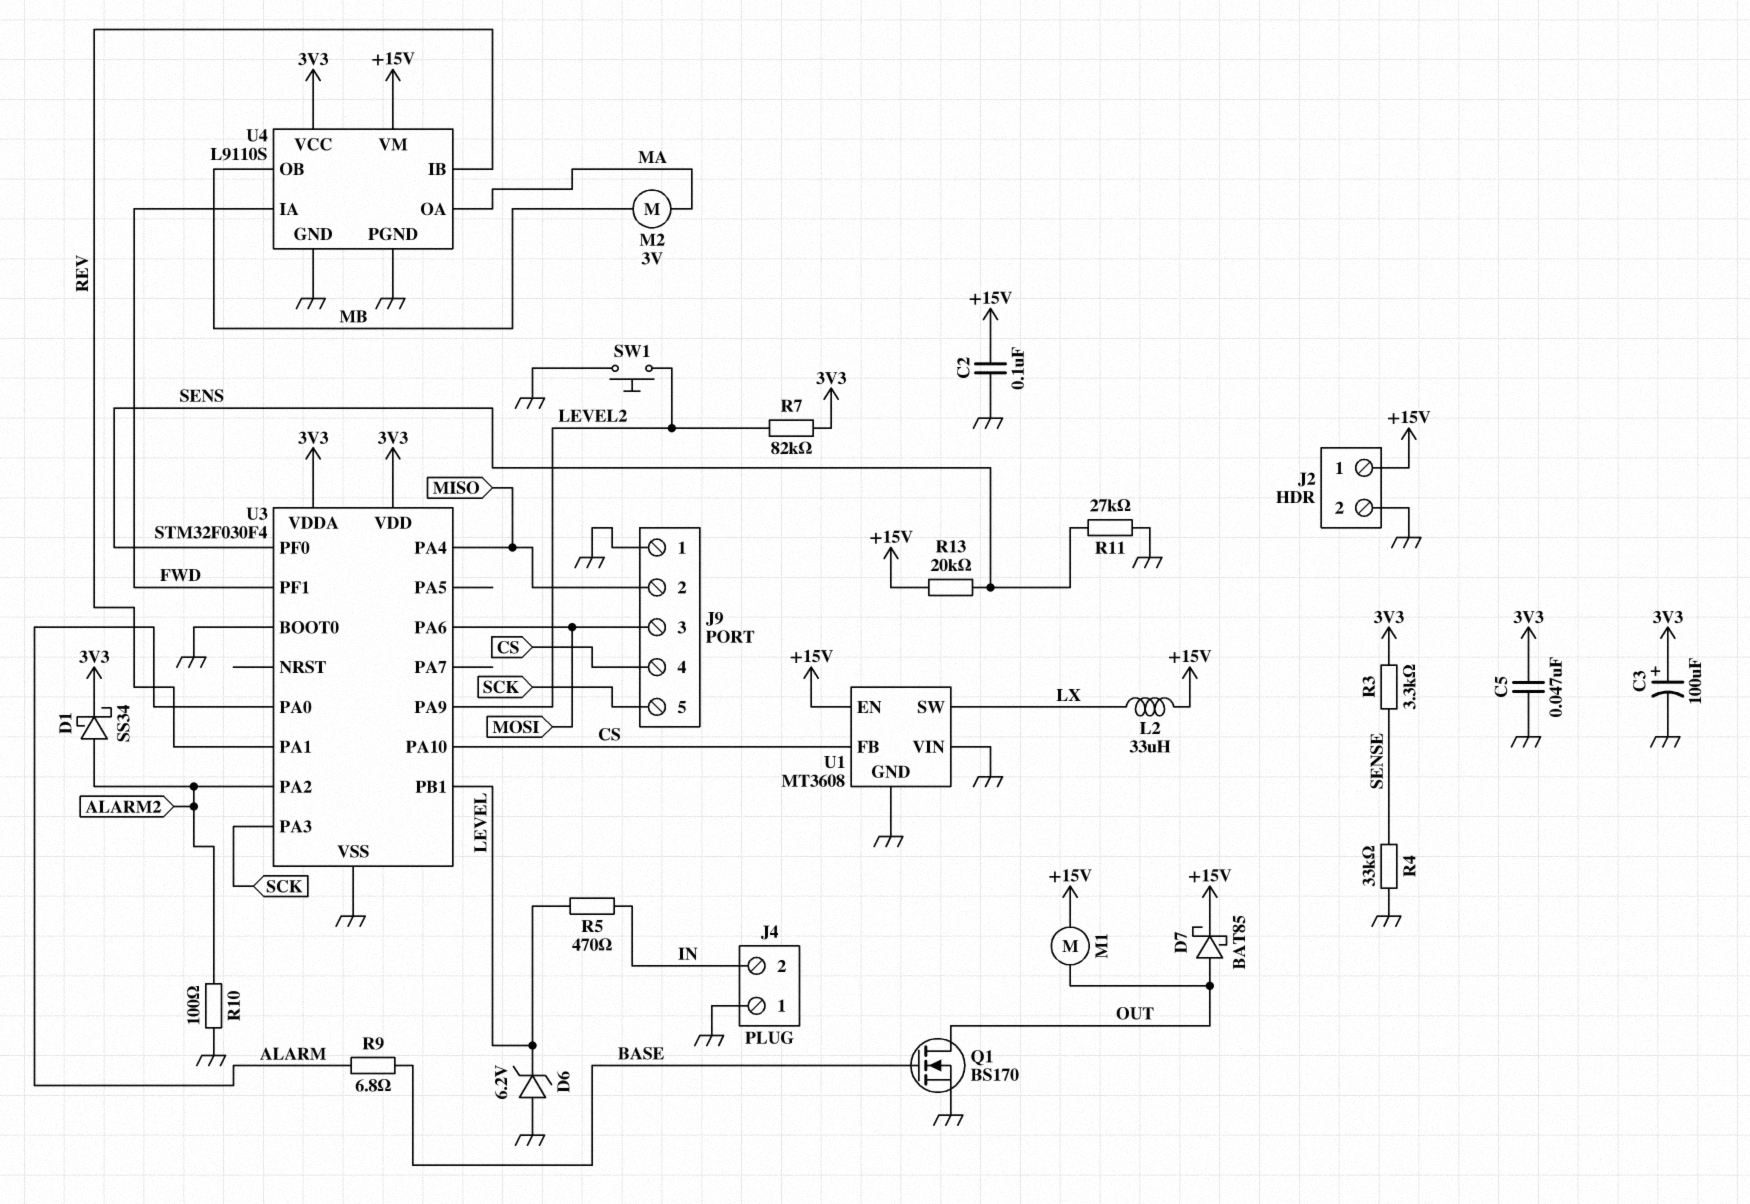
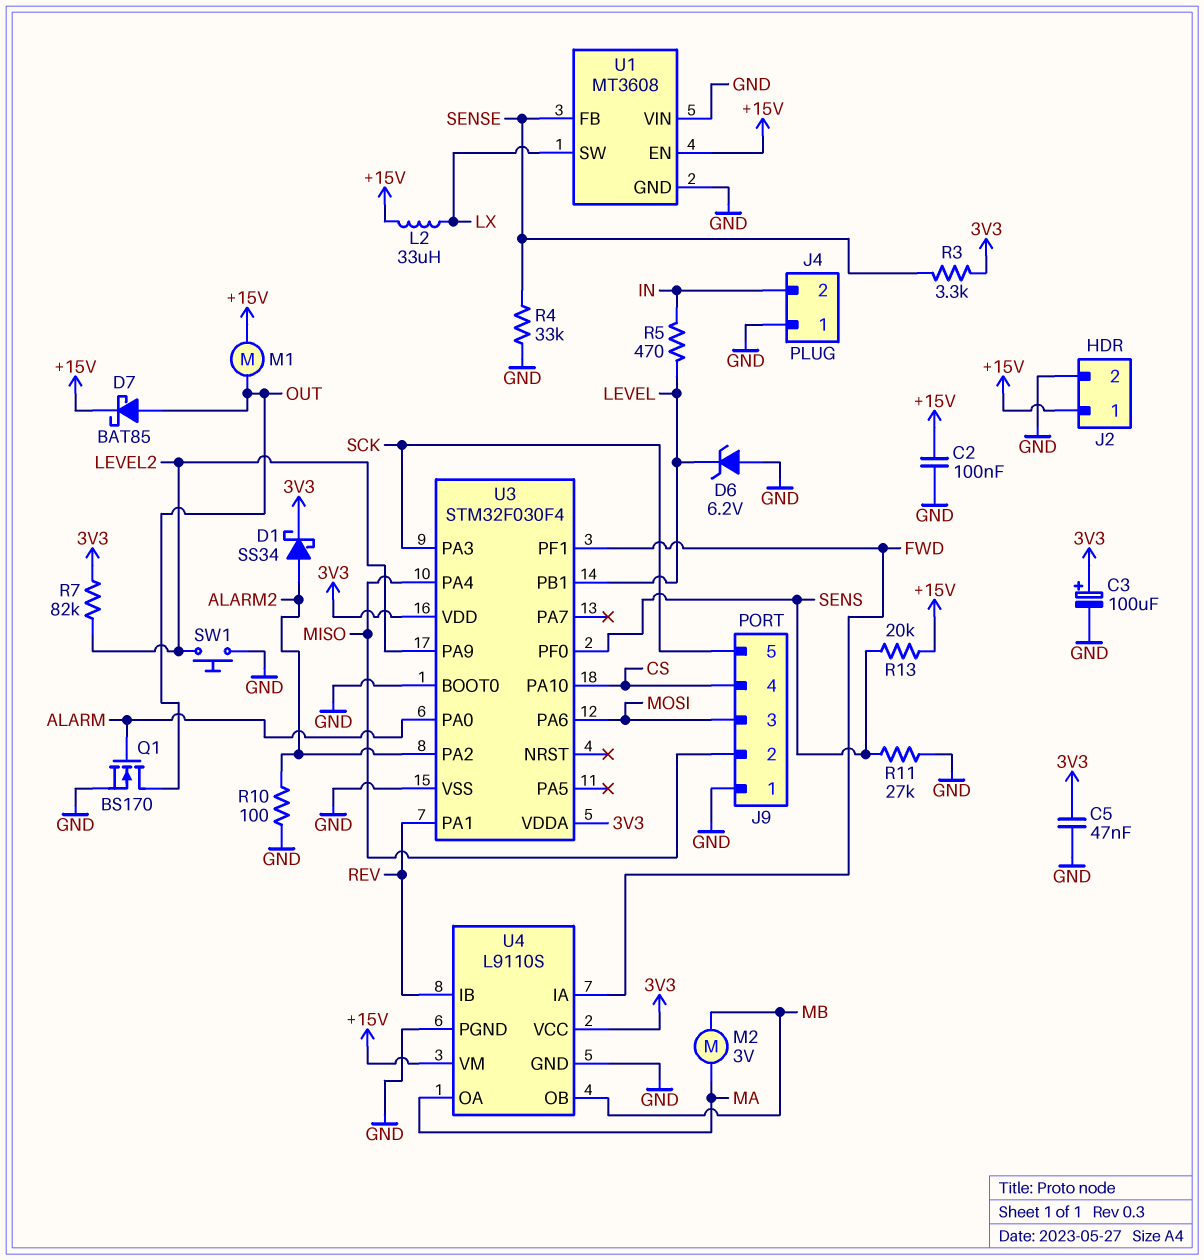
Q1: NMOS BS170 (G BASE, D OUT, S GND) -> NMOS BS170 (G ALARM, D OUT, S GND)
R9: 6.8 (ALARM, BASE) -> none
U1 pin FB: CS -> SENSE

